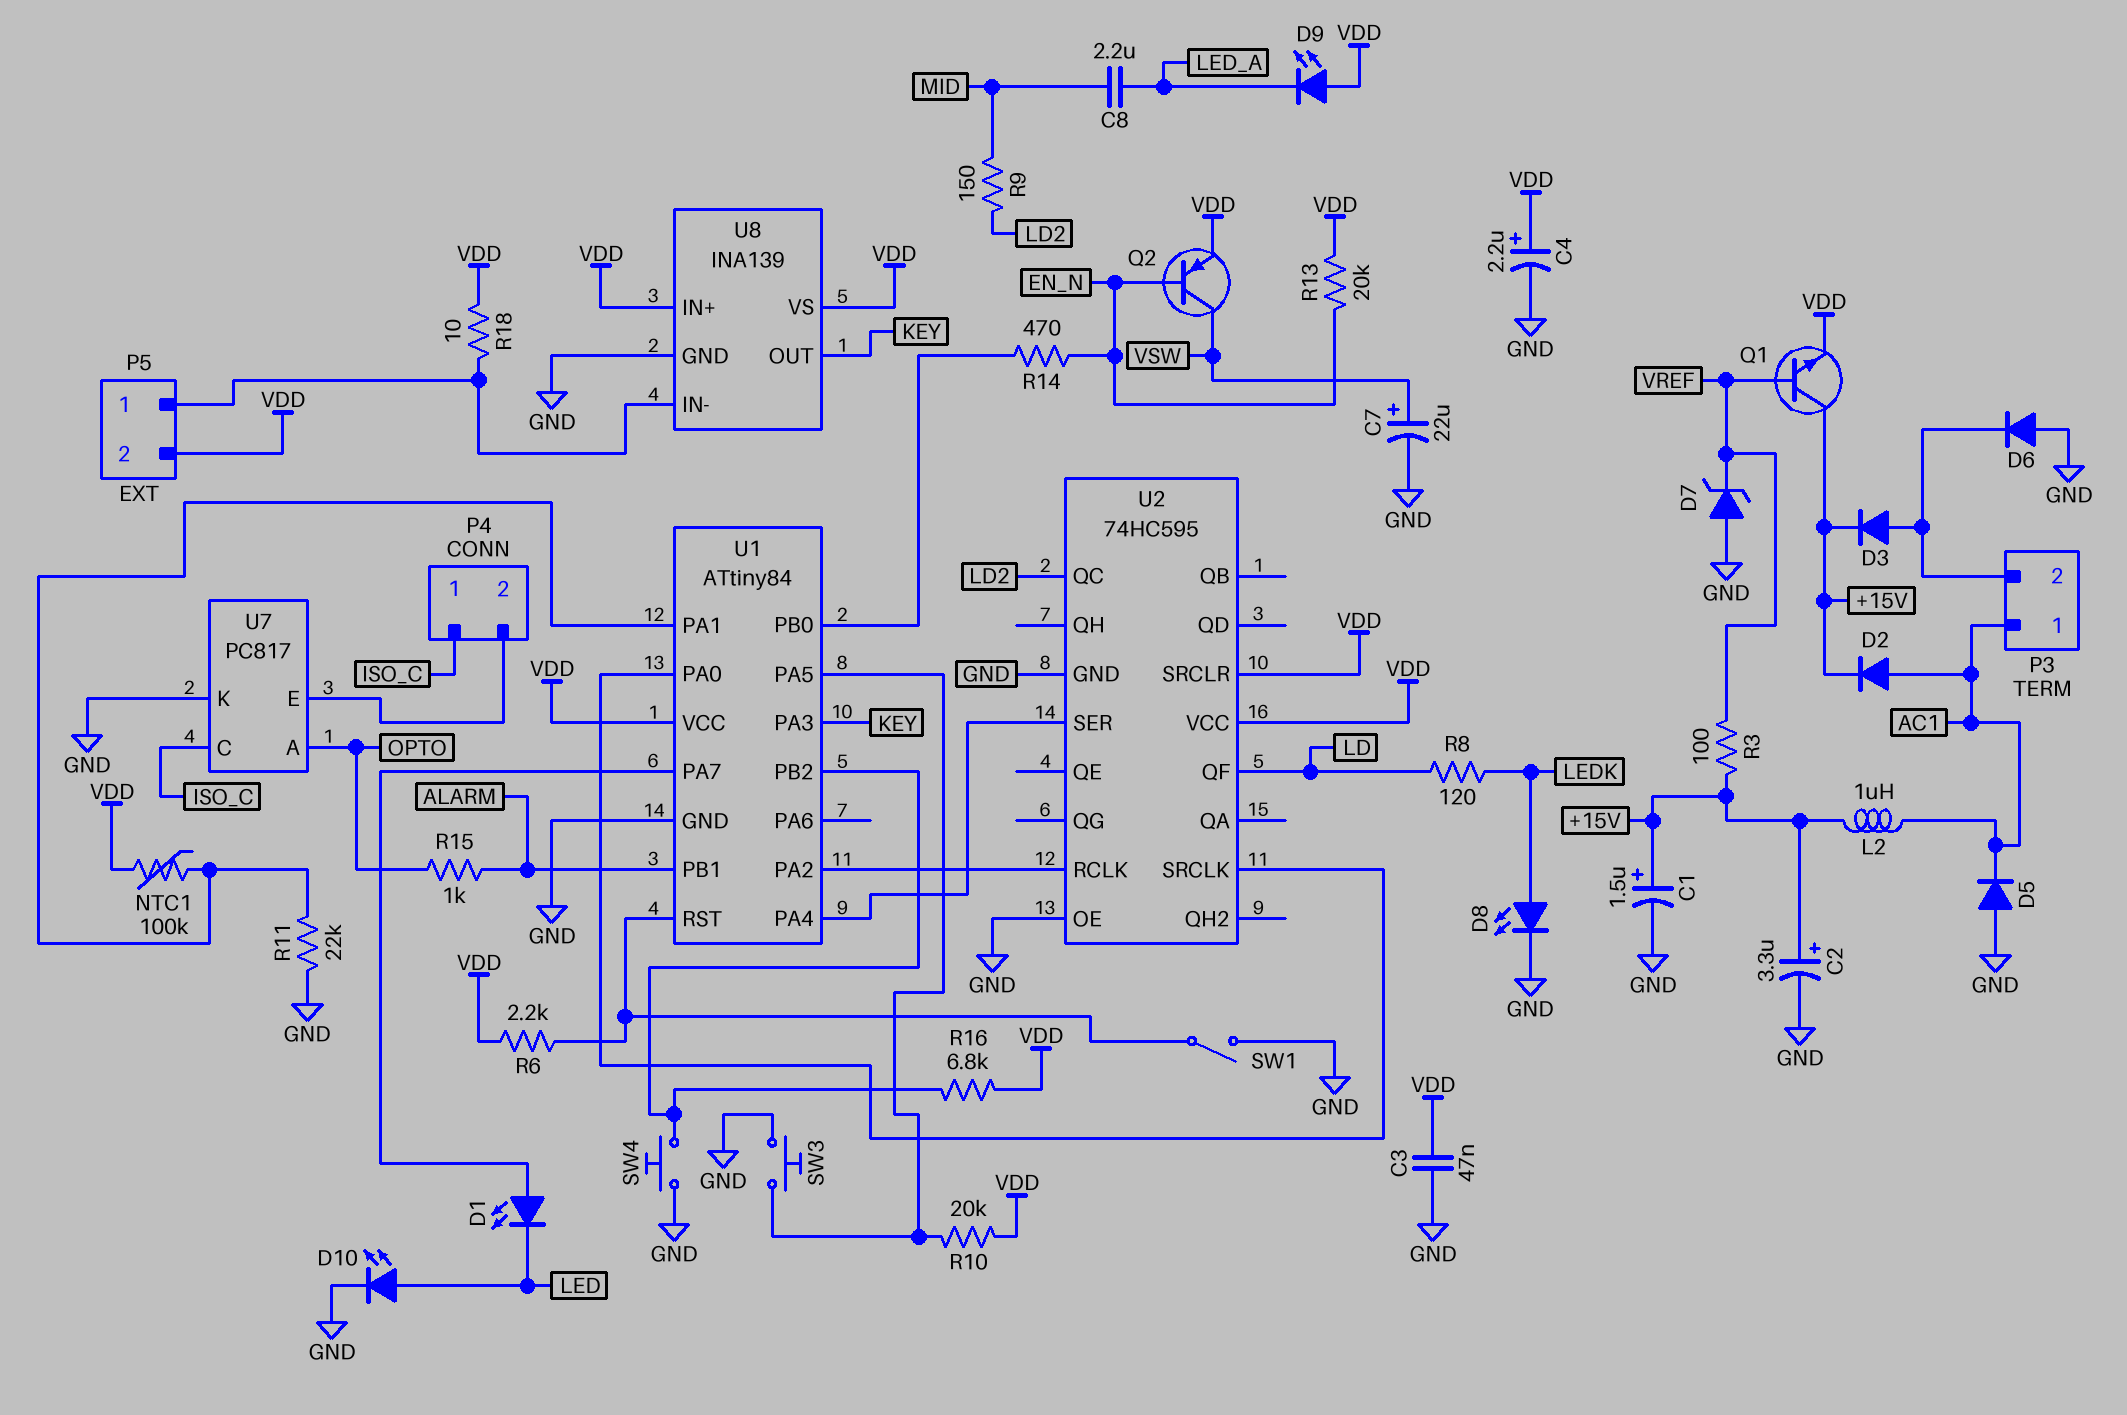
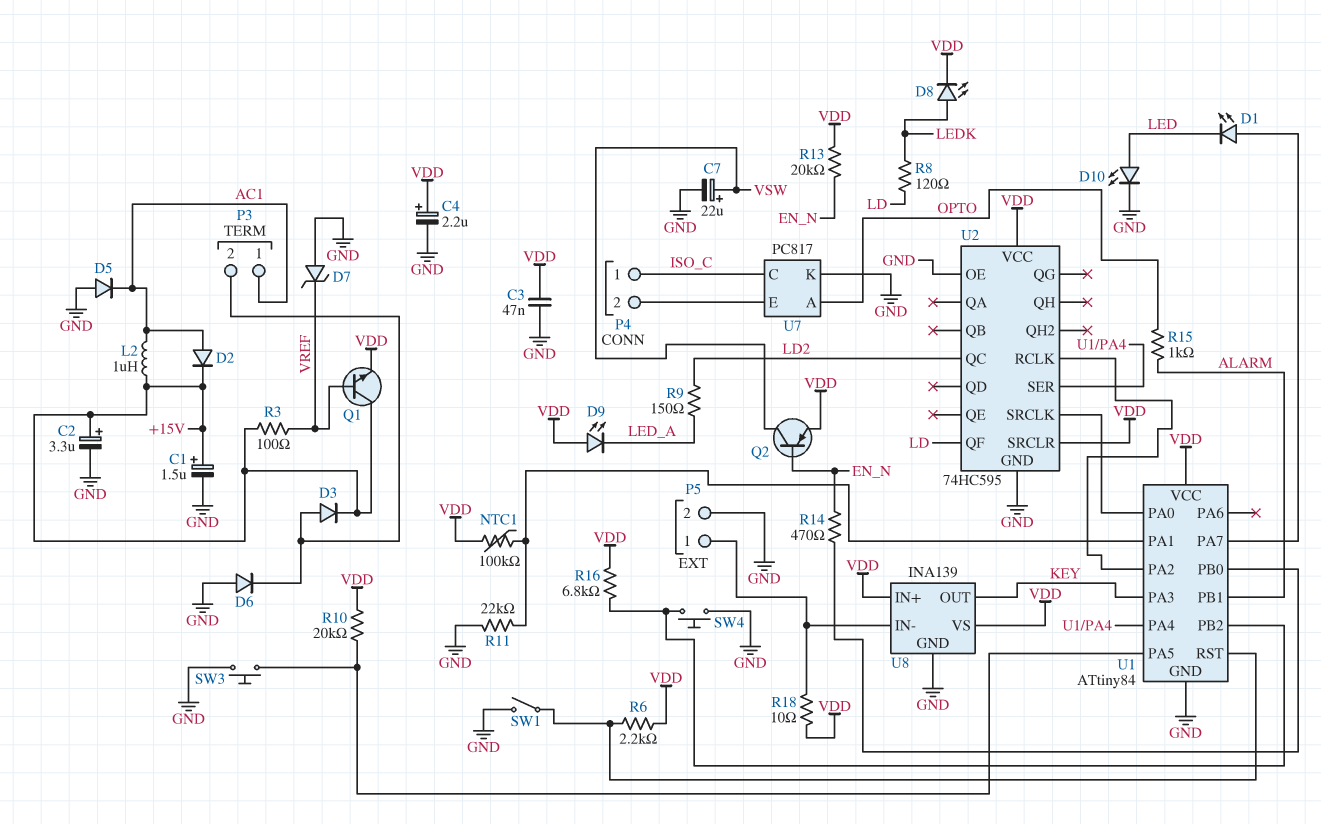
C8: 2.2uF (LED_A, MID) -> none
D8: LED (A LEDK, K GND) -> LED (A LEDK, K VDD)
P5 pin 2: VDD -> GND
R9: 150 (LD2, MID) -> 150 (LD2, LED_A)

